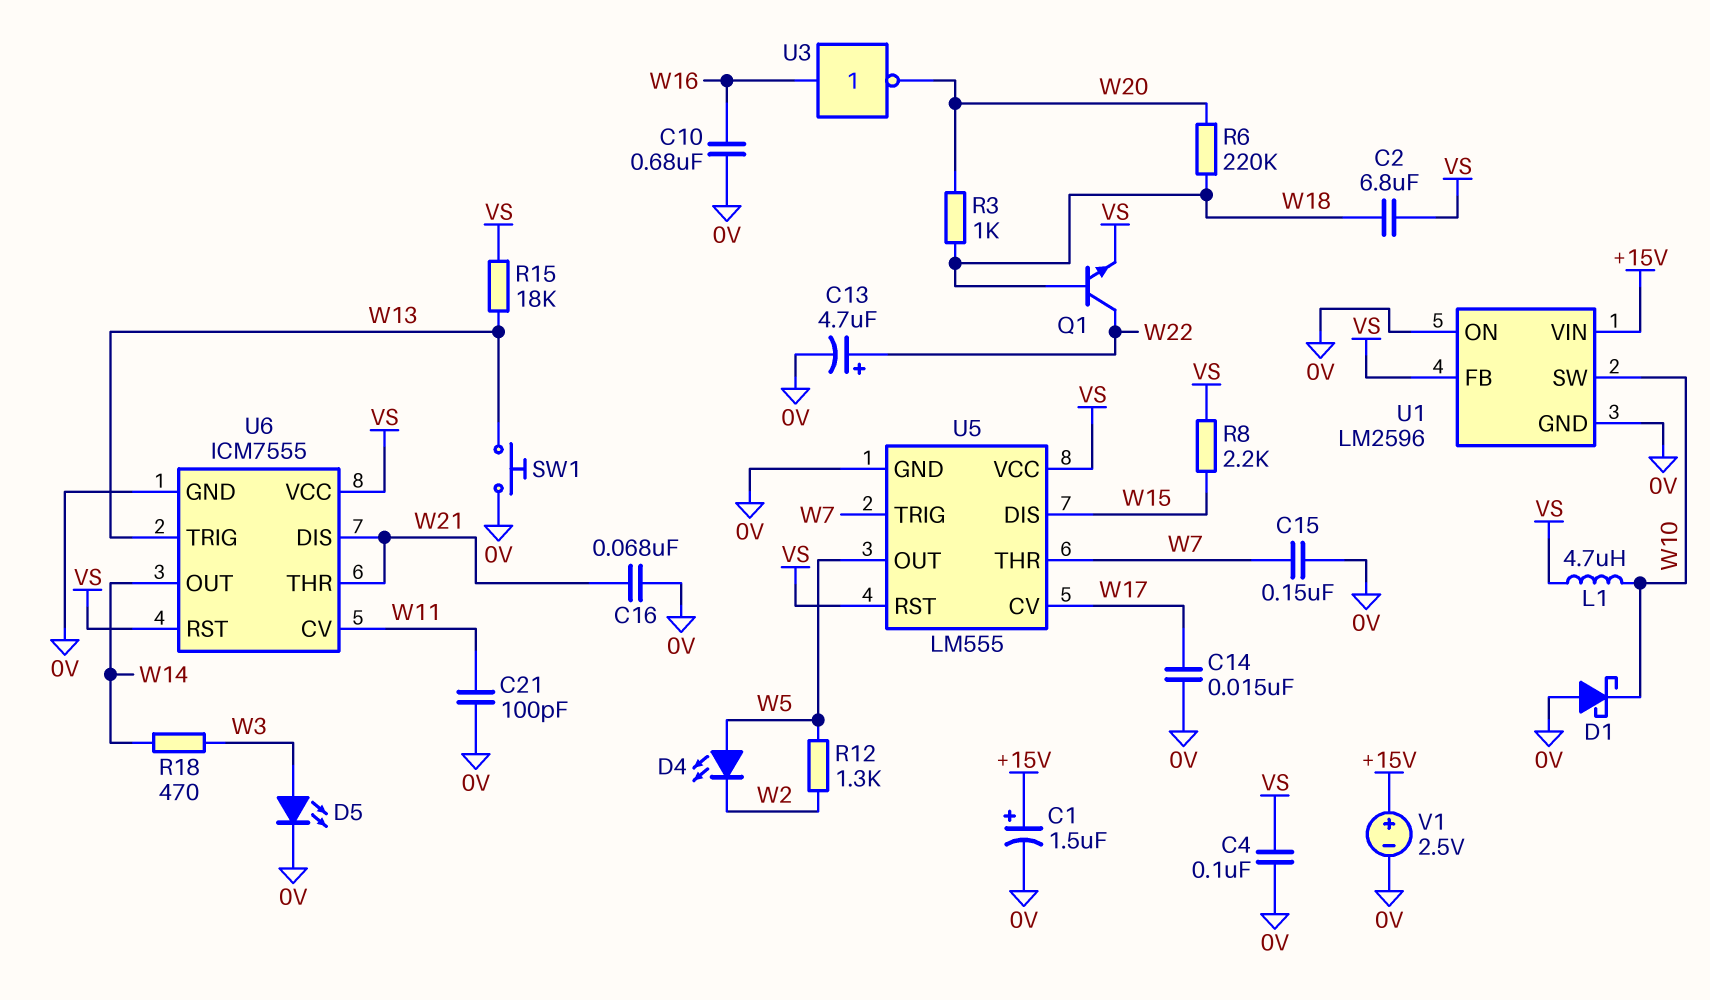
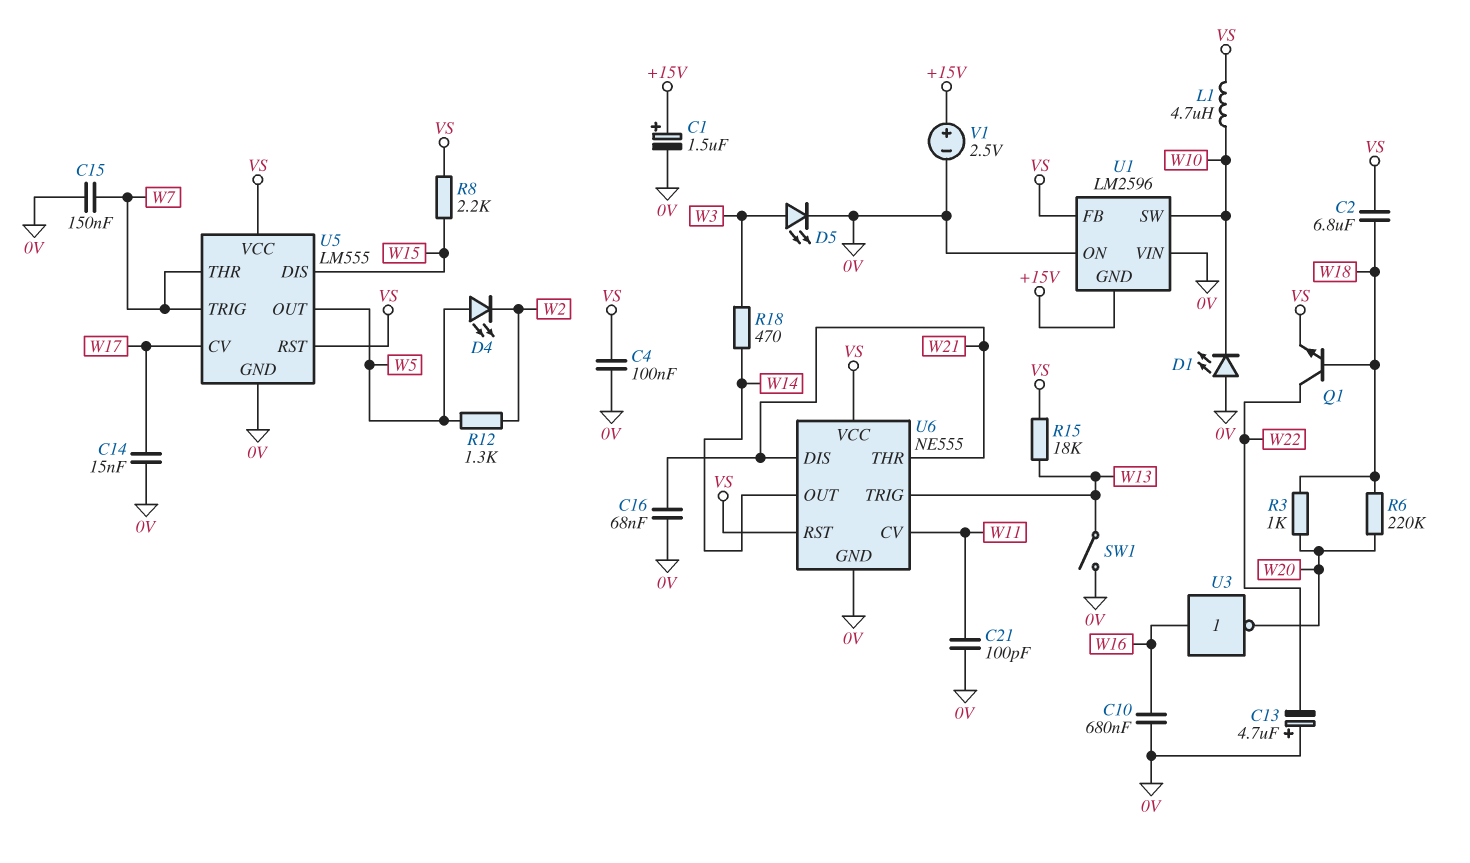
C13: 4.7uF (plus W22, minus 0V) -> 4.7uF (plus 0V, minus W22)
D1: schottky (A 0V, K W10) -> LED (A 0V, K W10)
SW1: button (0V, W13) -> switch (0V, W13)
U1 pin GND: 0V -> +15V
U1 pin VIN: +15V -> 0V
U6: ICM7555 -> NE555

